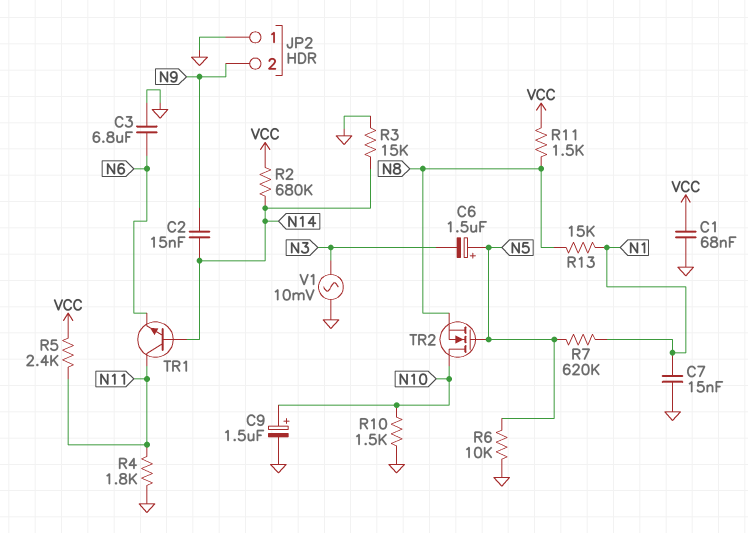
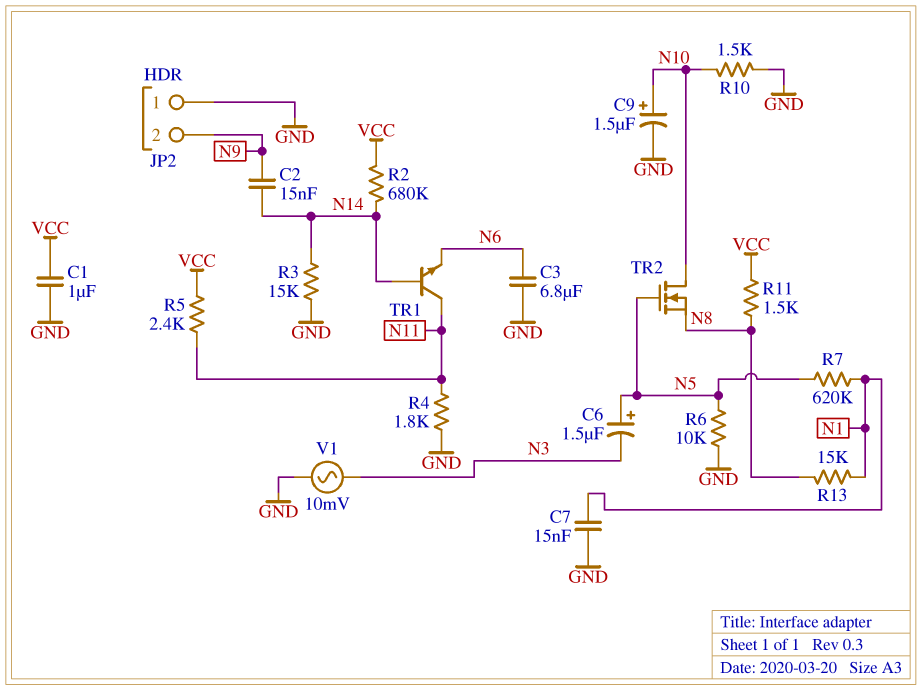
C1: 68nF (GND, VCC) -> 1uF (GND, VCC)

